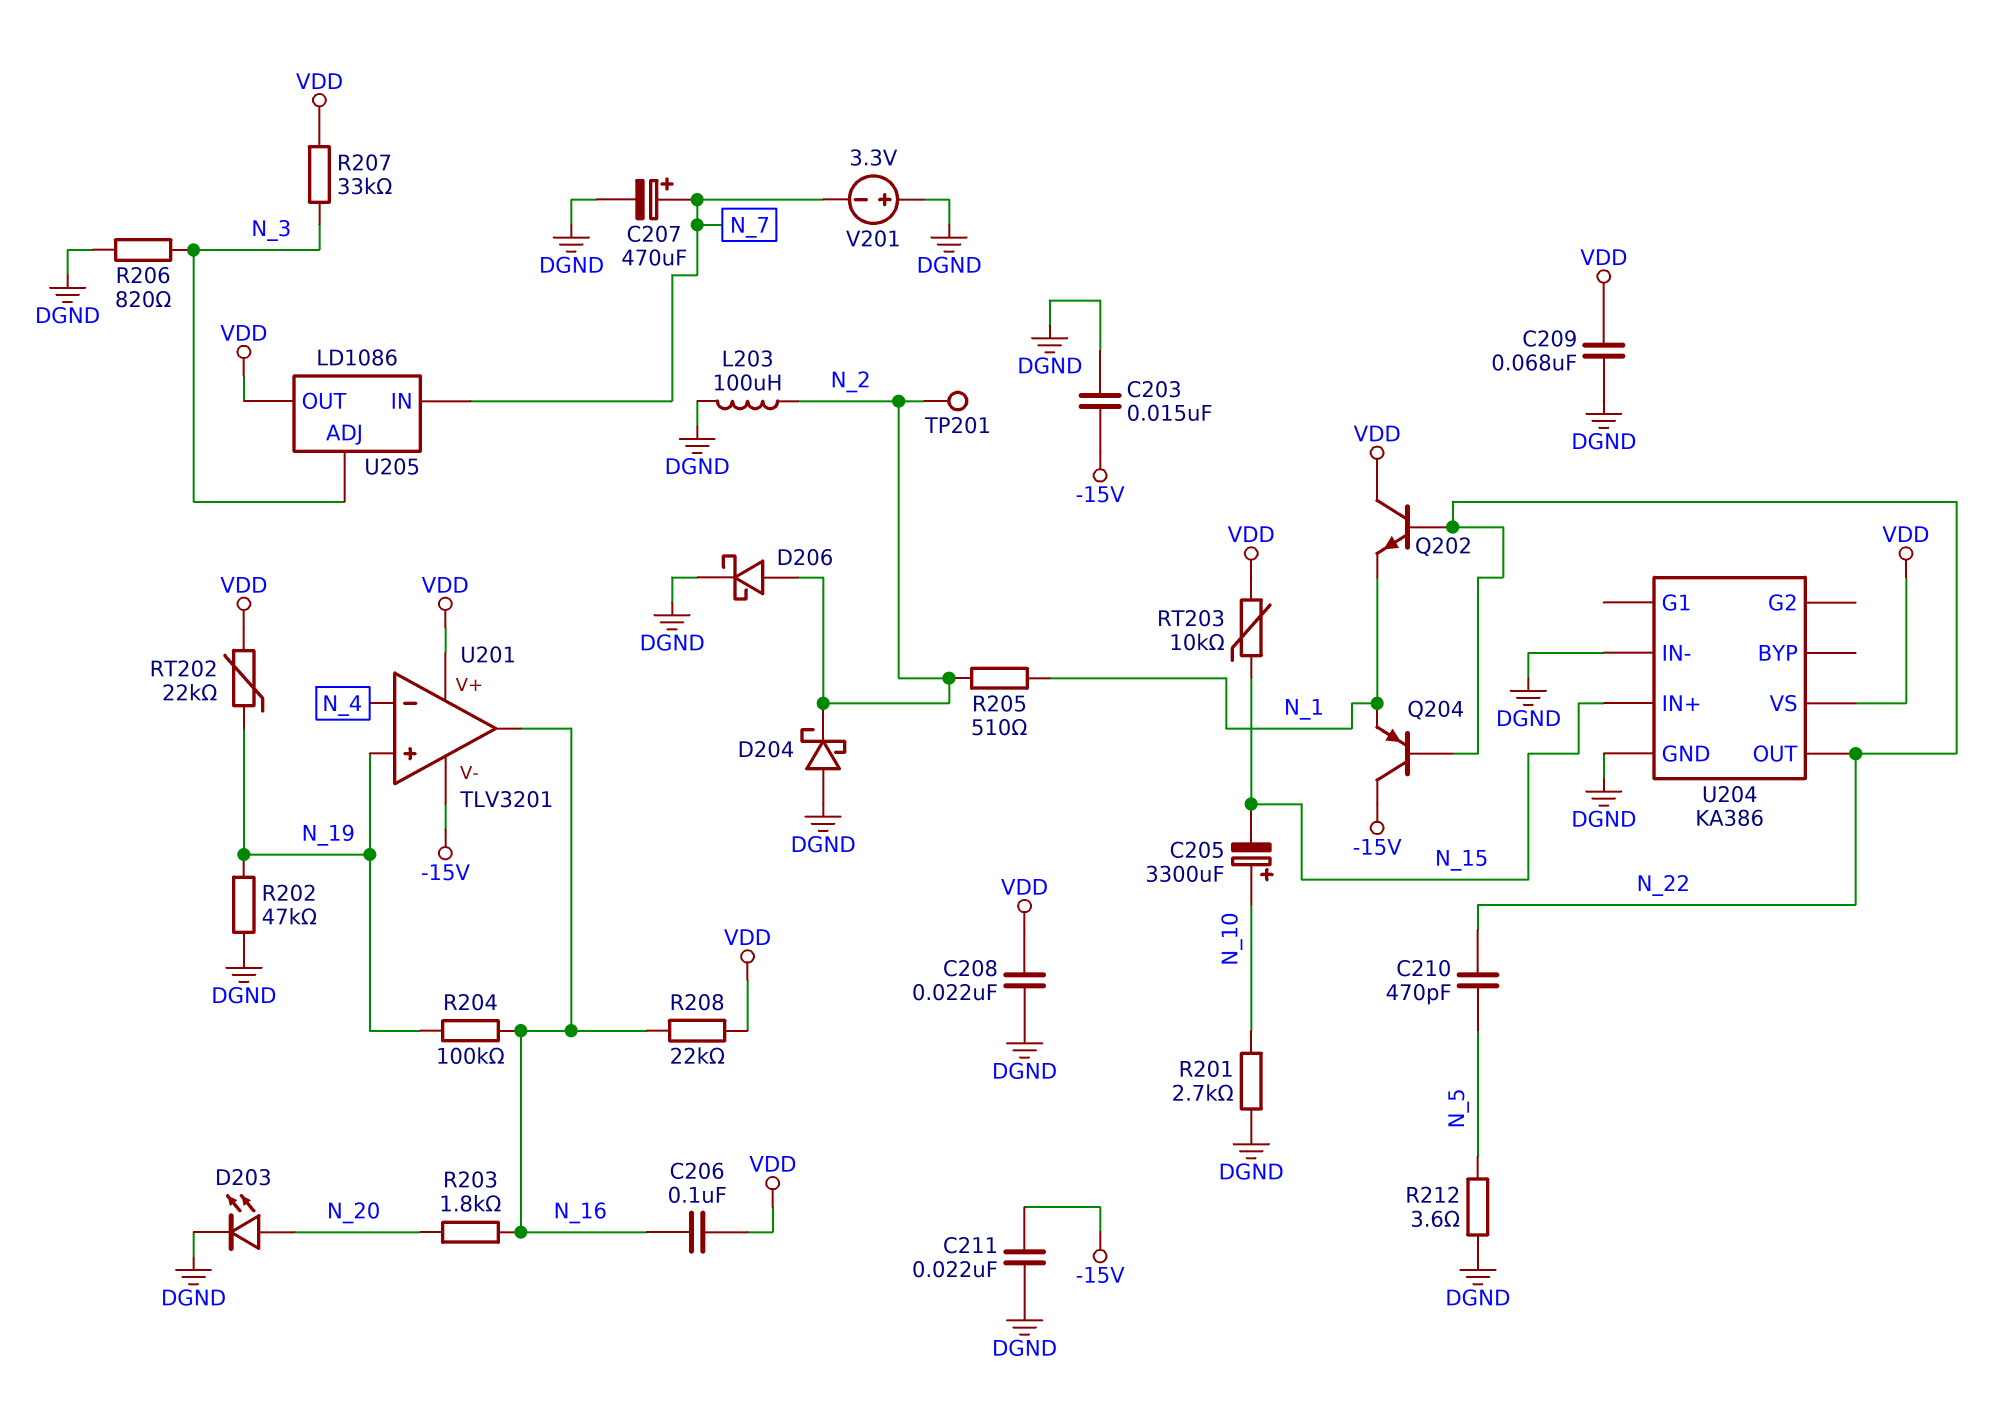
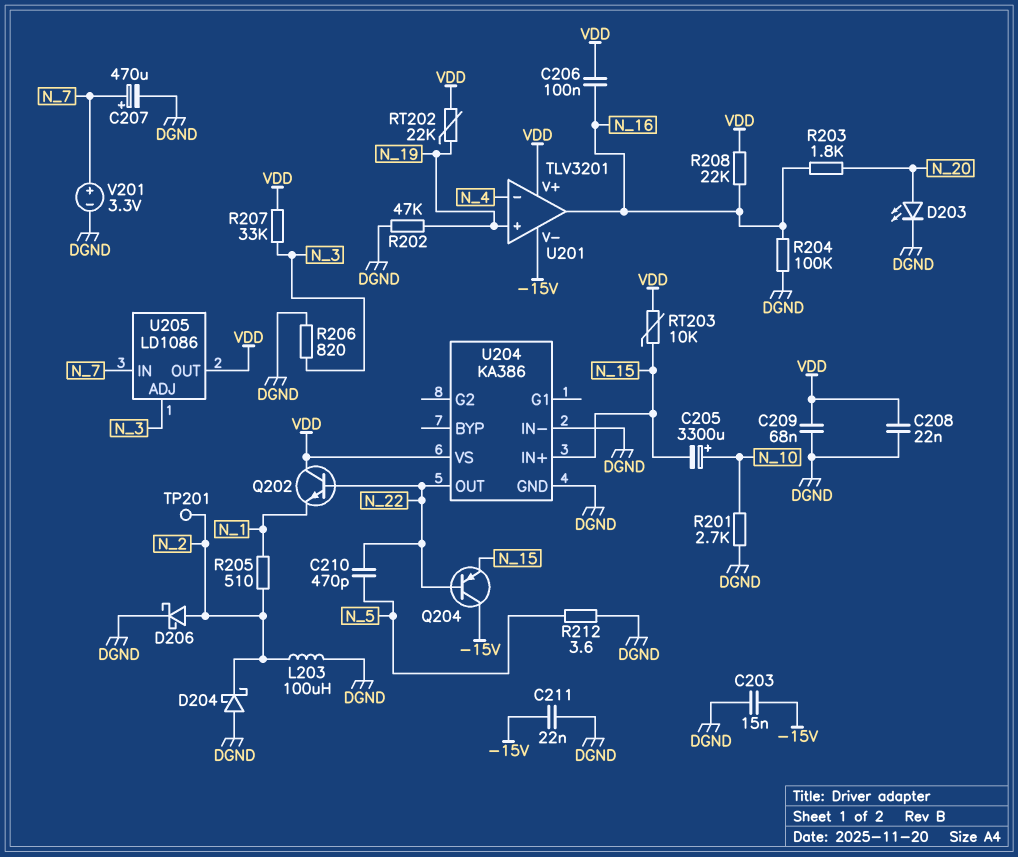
Q204: PNP (B N_22, C -15V, E N_1) -> PNP (B N_22, C -15V, E N_15)
R204: 100k (N_16, N_19) -> 100k (DGND, N_16)
V201: 3.3V (plus DGND, minus N_7) -> 3.3V (plus N_7, minus DGND)

